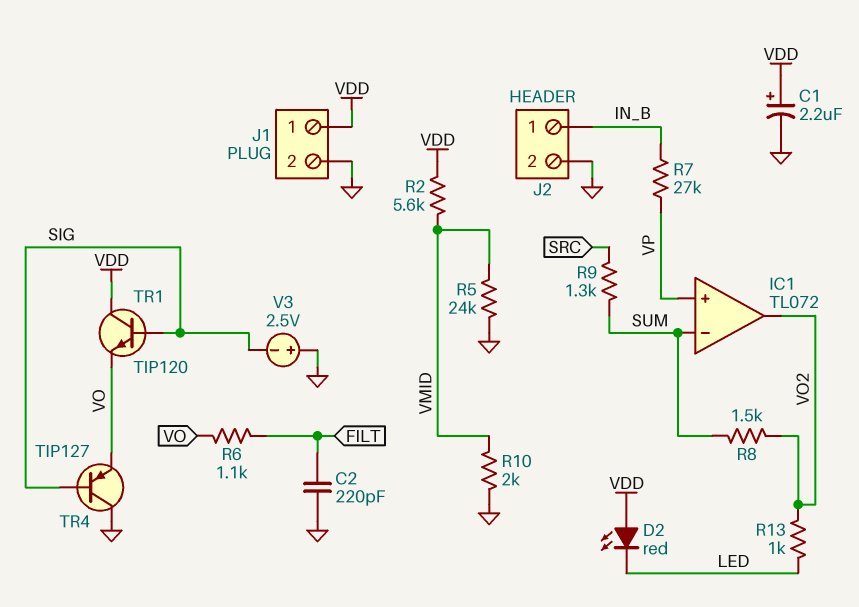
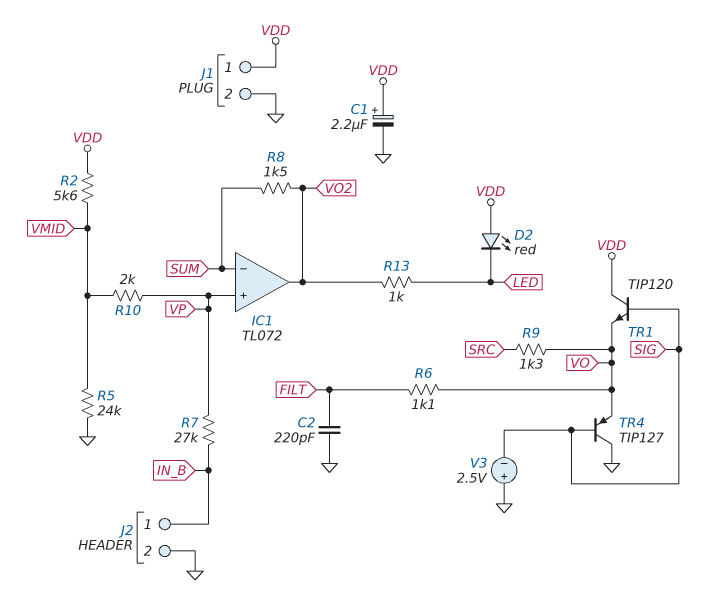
R9: 1.3k (SRC, SUM) -> 1.3k (SRC, VO)
R10: 2k (GND, VMID) -> 2k (VMID, VP)

